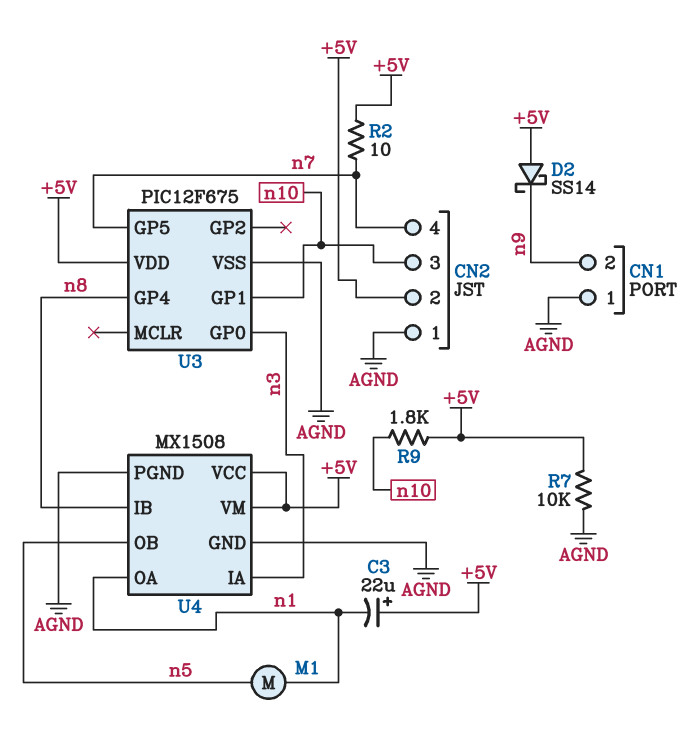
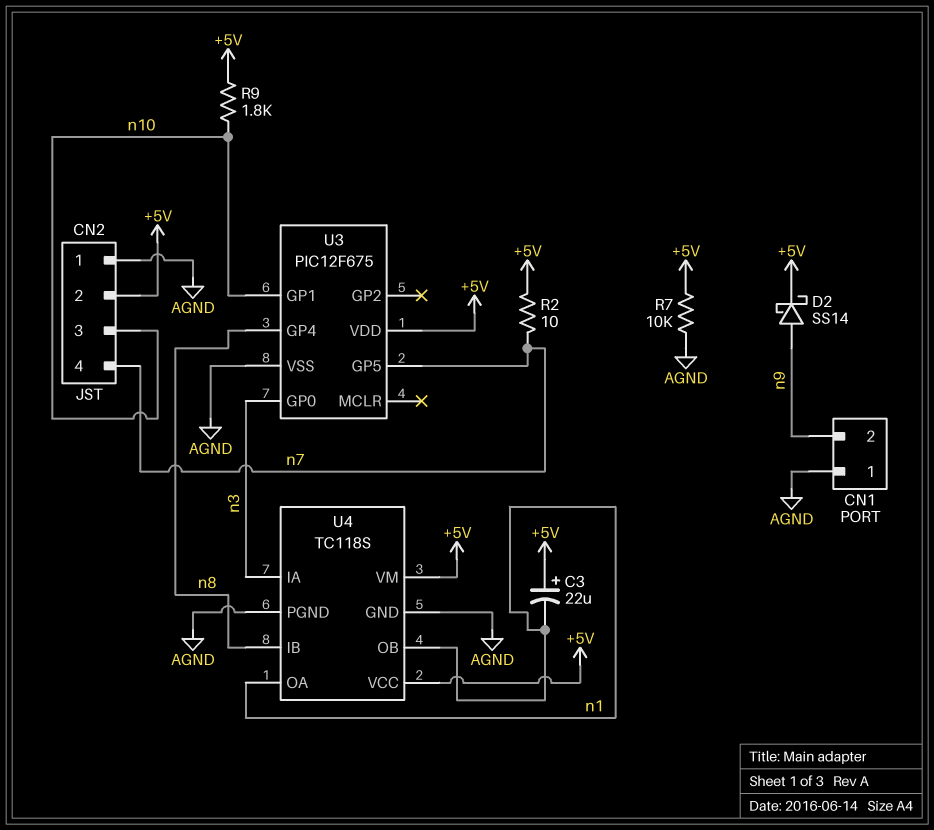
D2: schottky SS14 (A +5V, K n9) -> schottky SS14 (A n9, K +5V)
M1: motor (n1, n5) -> none
U4: MX1508 -> TC118S
U4 pin OB: n5 -> n1

